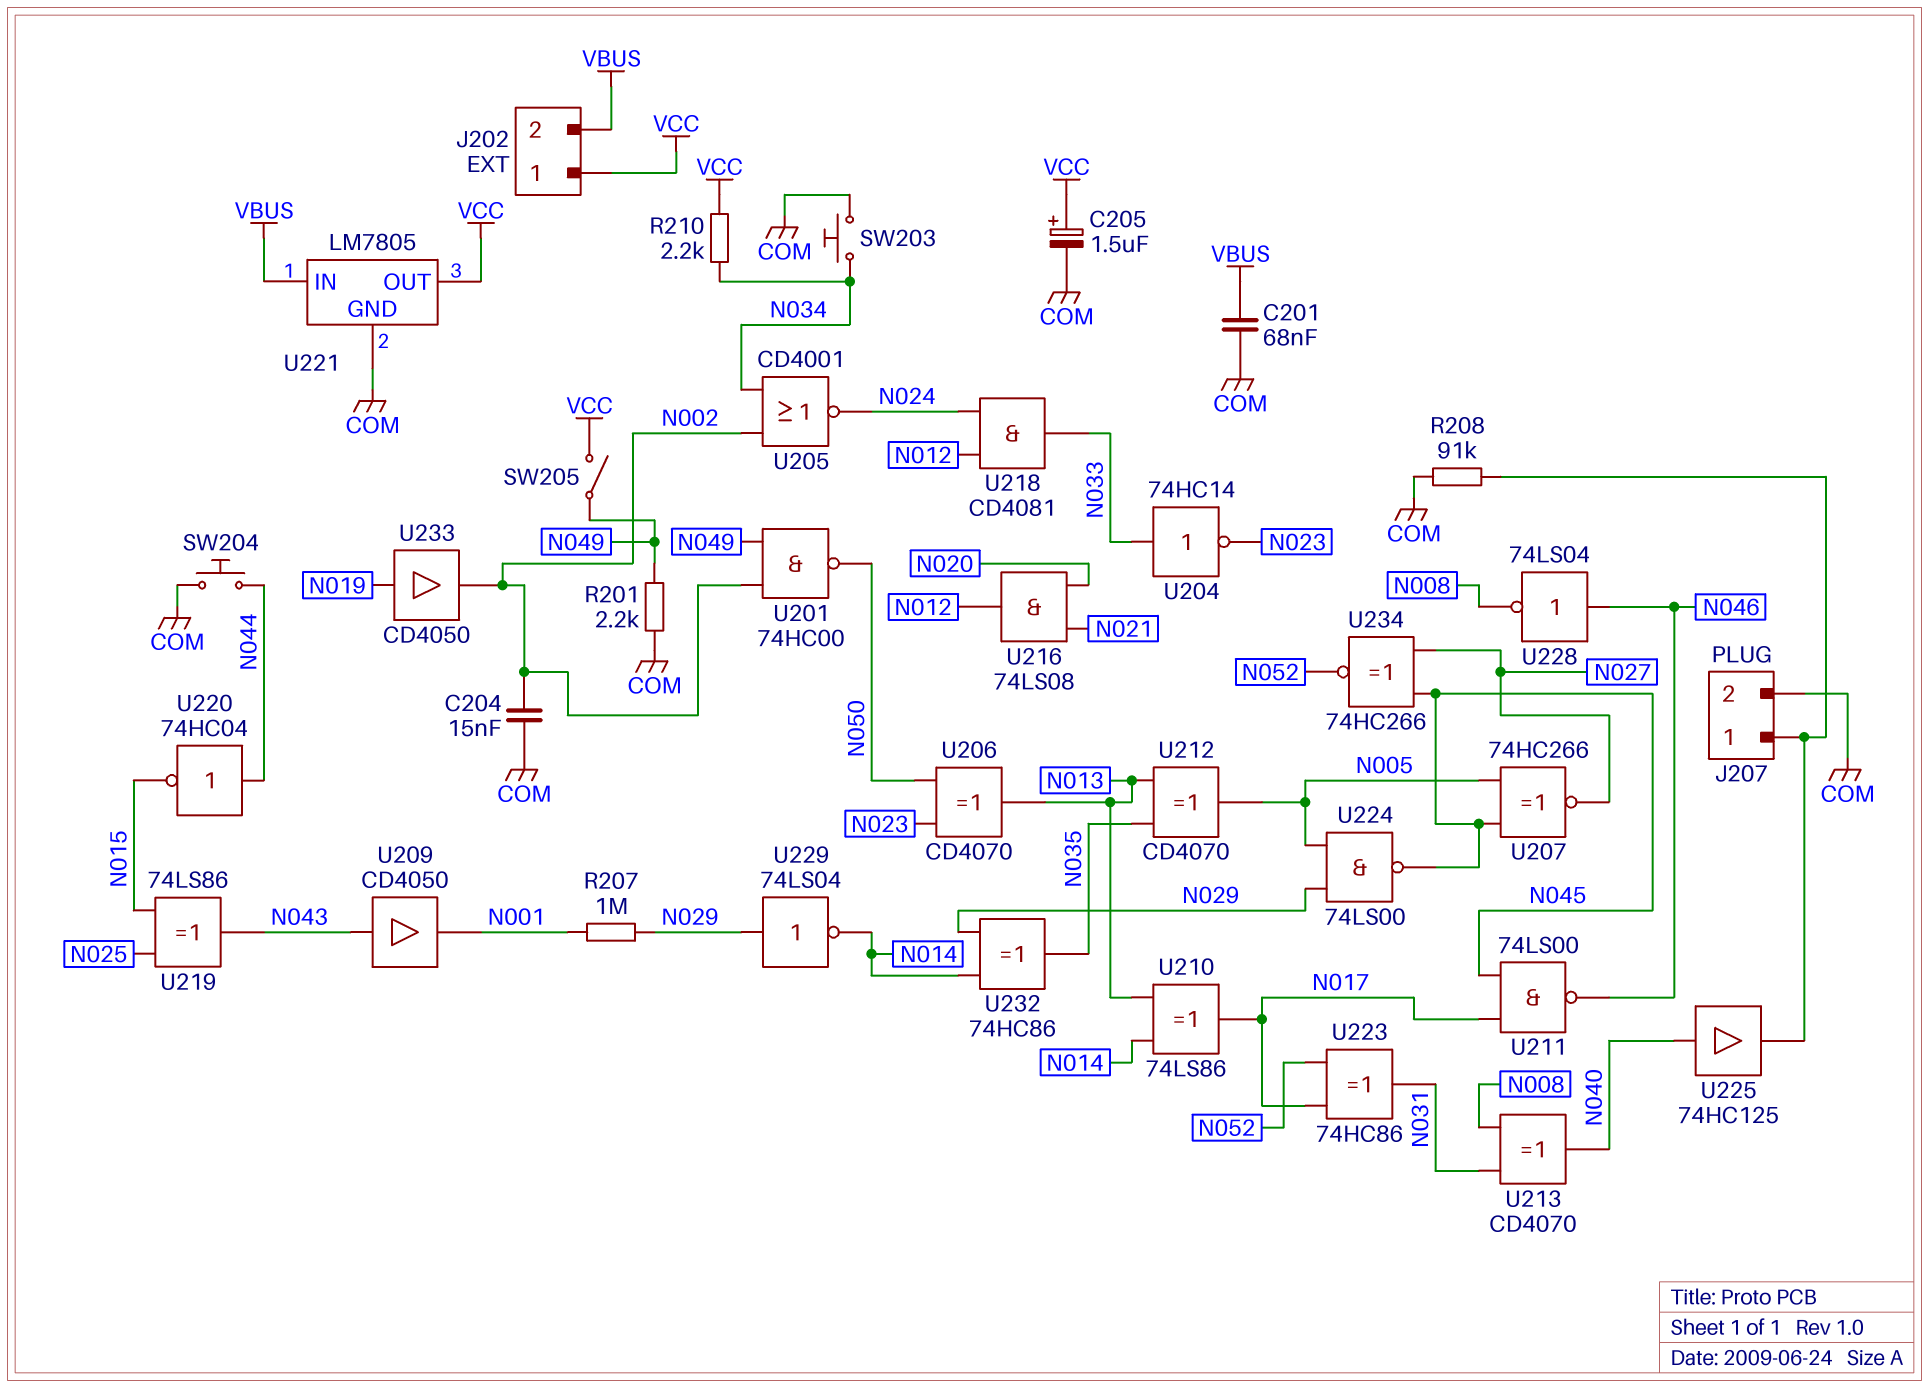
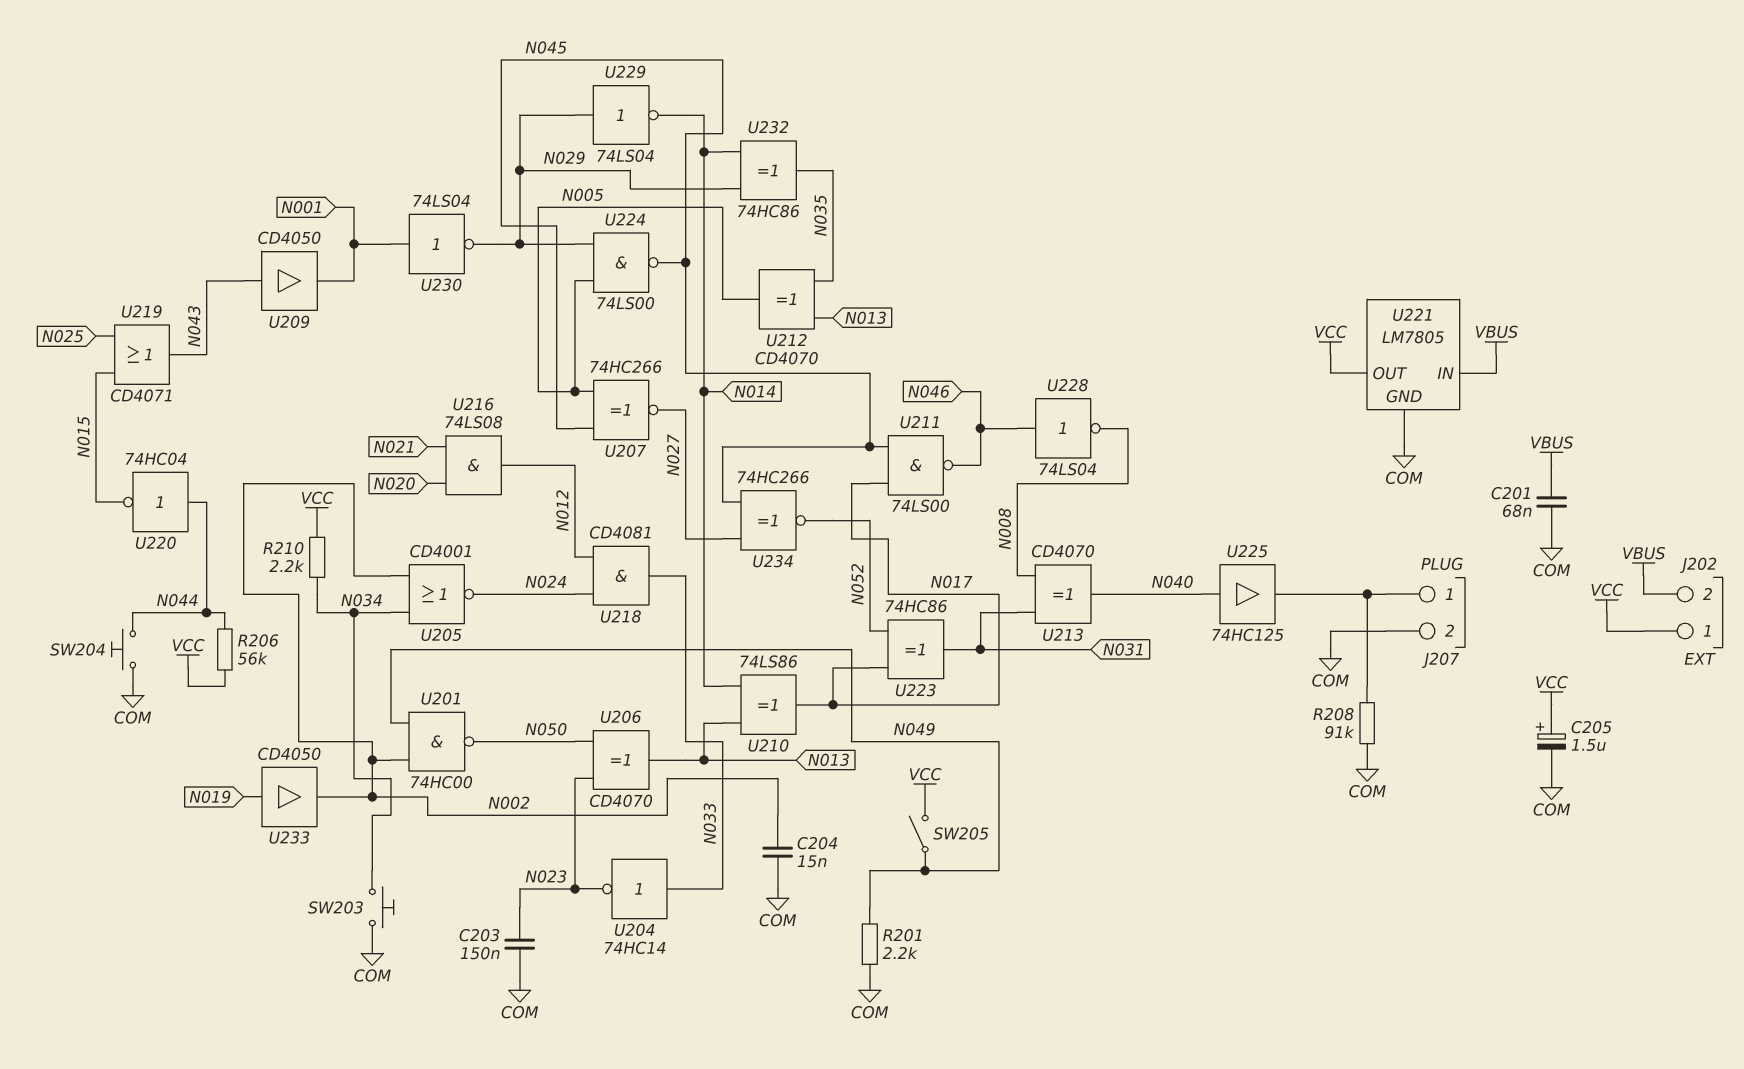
C203: none -> 150nF (COM, N023)
R206: none -> 56k (N044, VCC)
R207: 1M (N001, N029) -> none
U219: XOR 74LS86 (in N015, in N025, out N043) -> OR CD4071 (in N015, in N025, out N043)
U230: none -> NOT 74LS04 (in N001, out N029)

